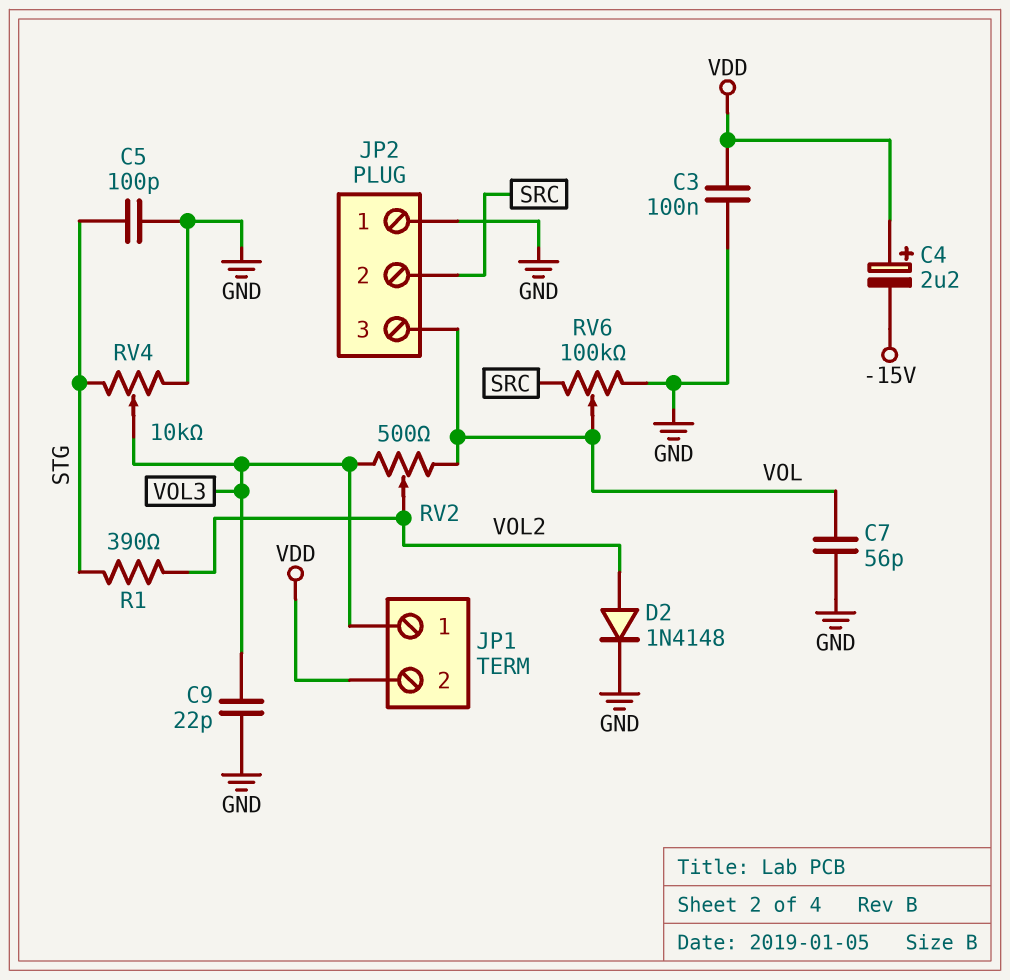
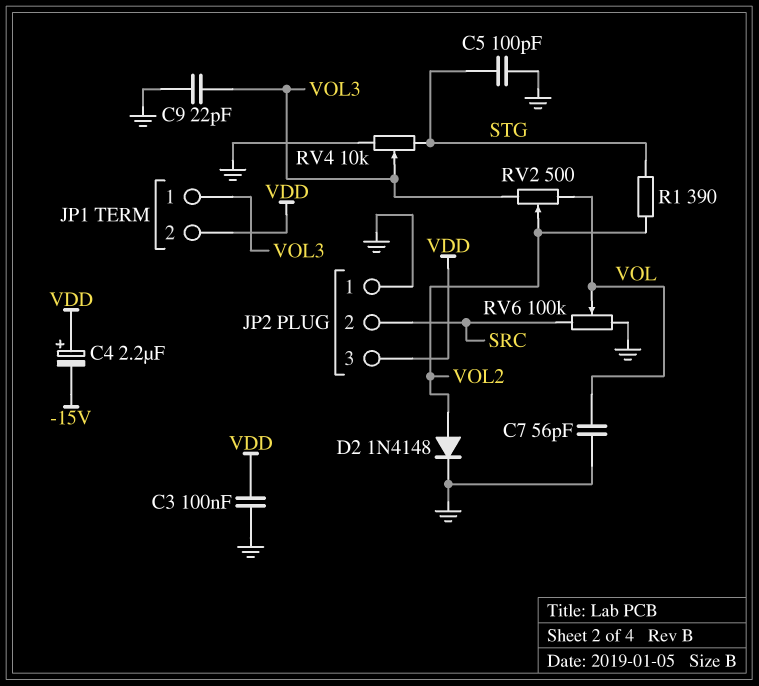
JP2 pin 3: VOL -> VDD

